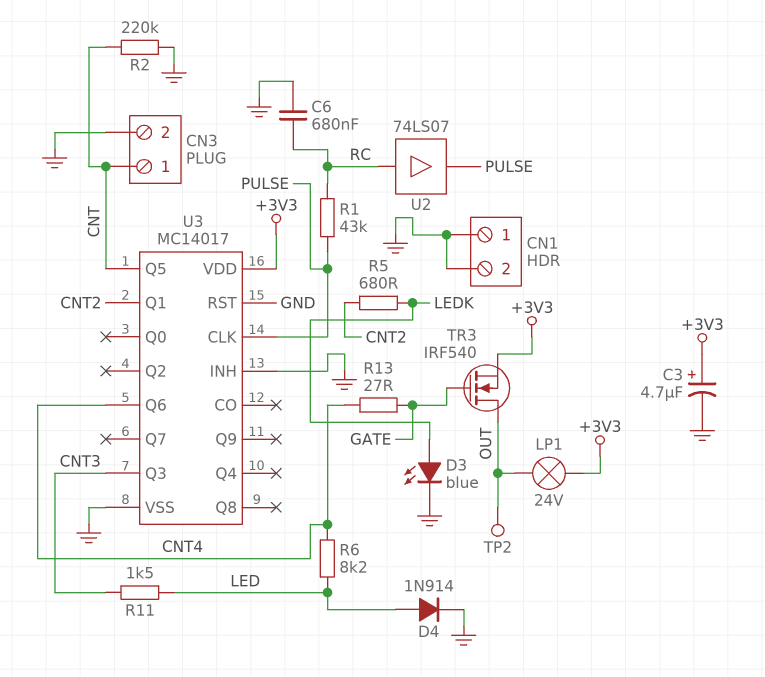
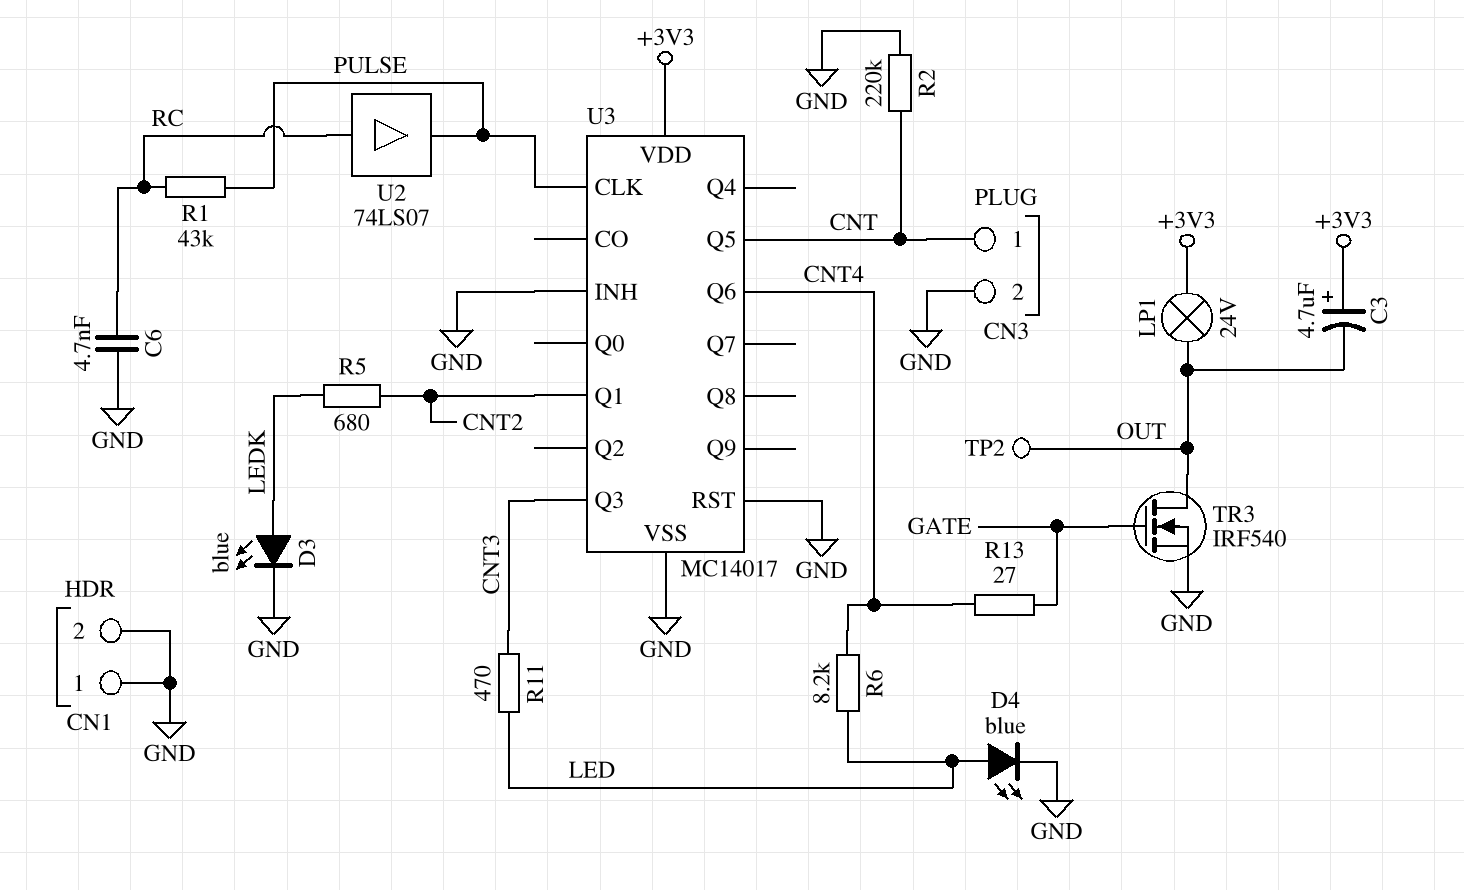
C3: 4.7uF (plus +3V3, minus GND) -> 4.7uF (plus +3V3, minus OUT)
C6: 680nF (GND, RC) -> 4.7nF (GND, RC)
D4: diode 1N914 (A LED, K GND) -> LED blue (A LED, K GND)
R11: 1.5k (CNT3, LED) -> 470 (CNT3, LED)
TR3: NMOS IRF540 (G GATE, D OUT, S +3V3) -> NMOS IRF540 (G GATE, D OUT, S GND)

